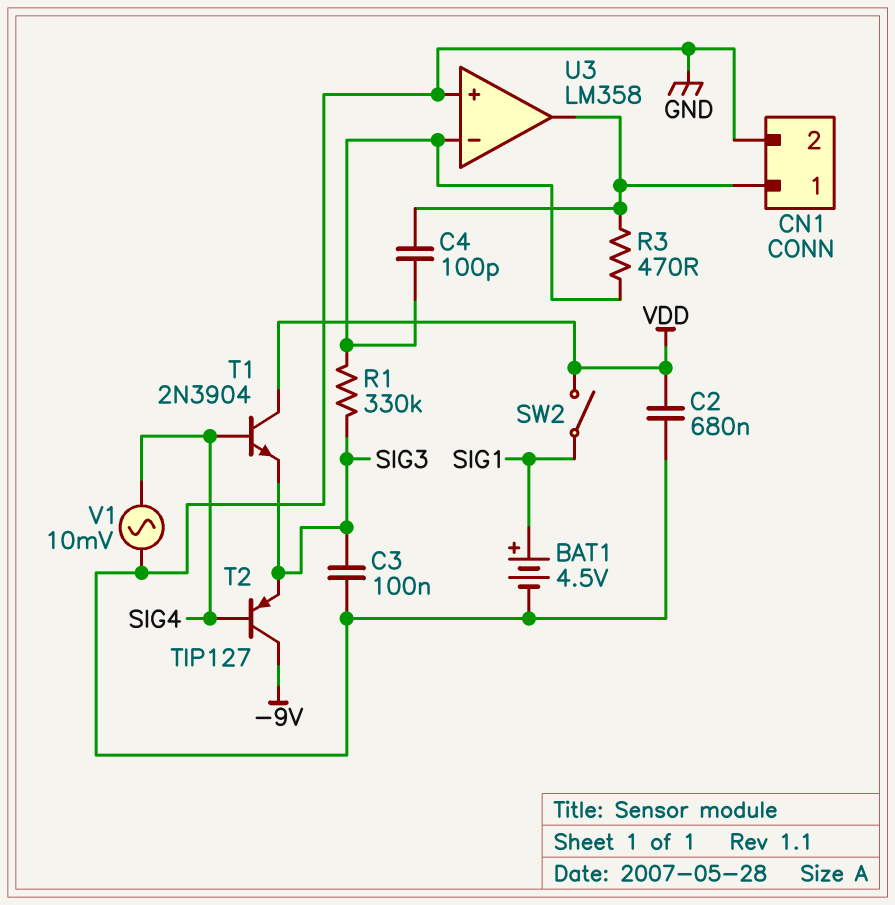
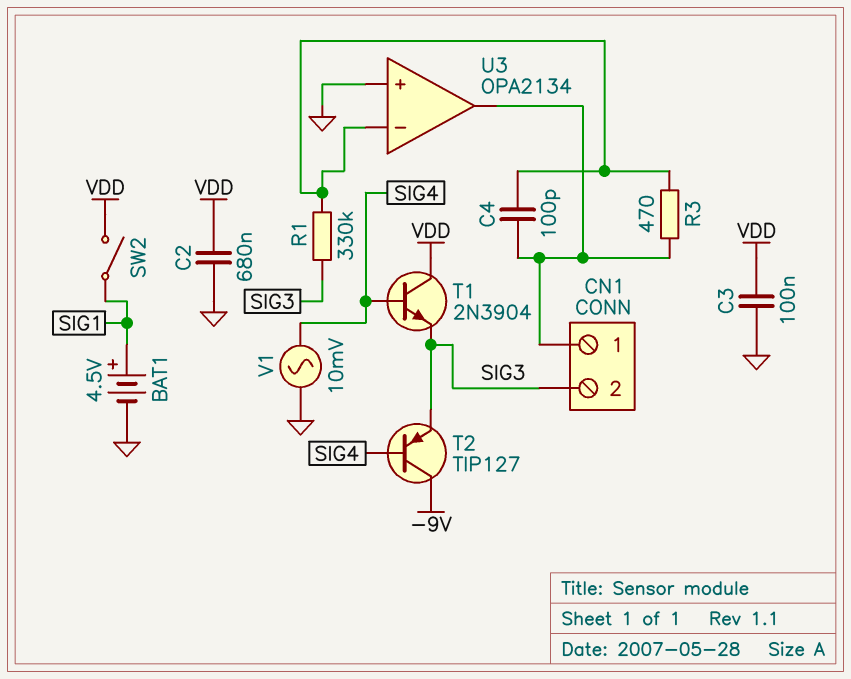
C3: 100nF (GND, SIG3) -> 100nF (GND, VDD)
CN1 pin 2: GND -> SIG3
U3: LM358 -> OPA2134

